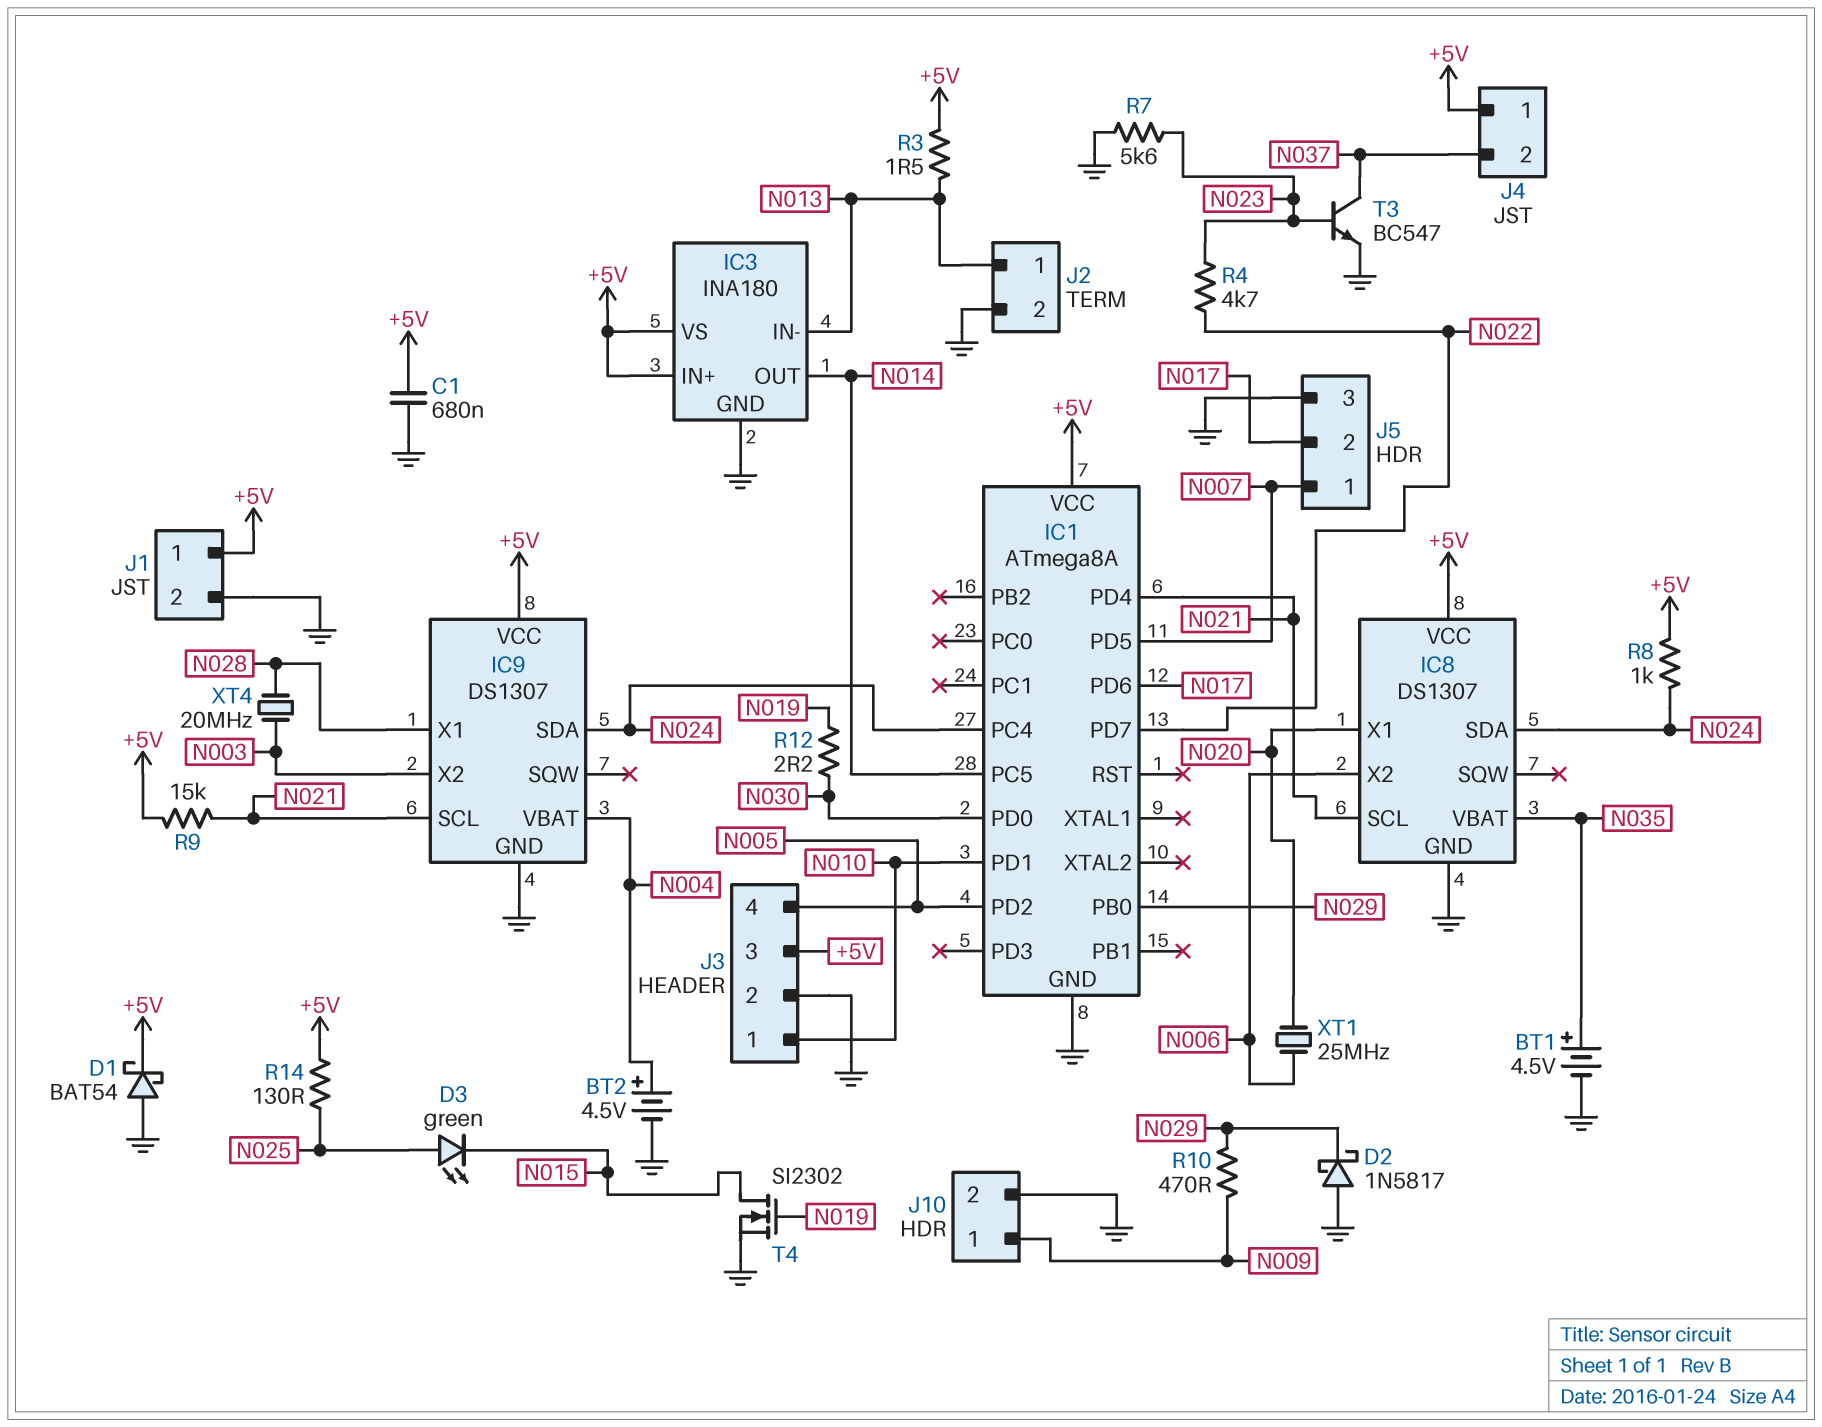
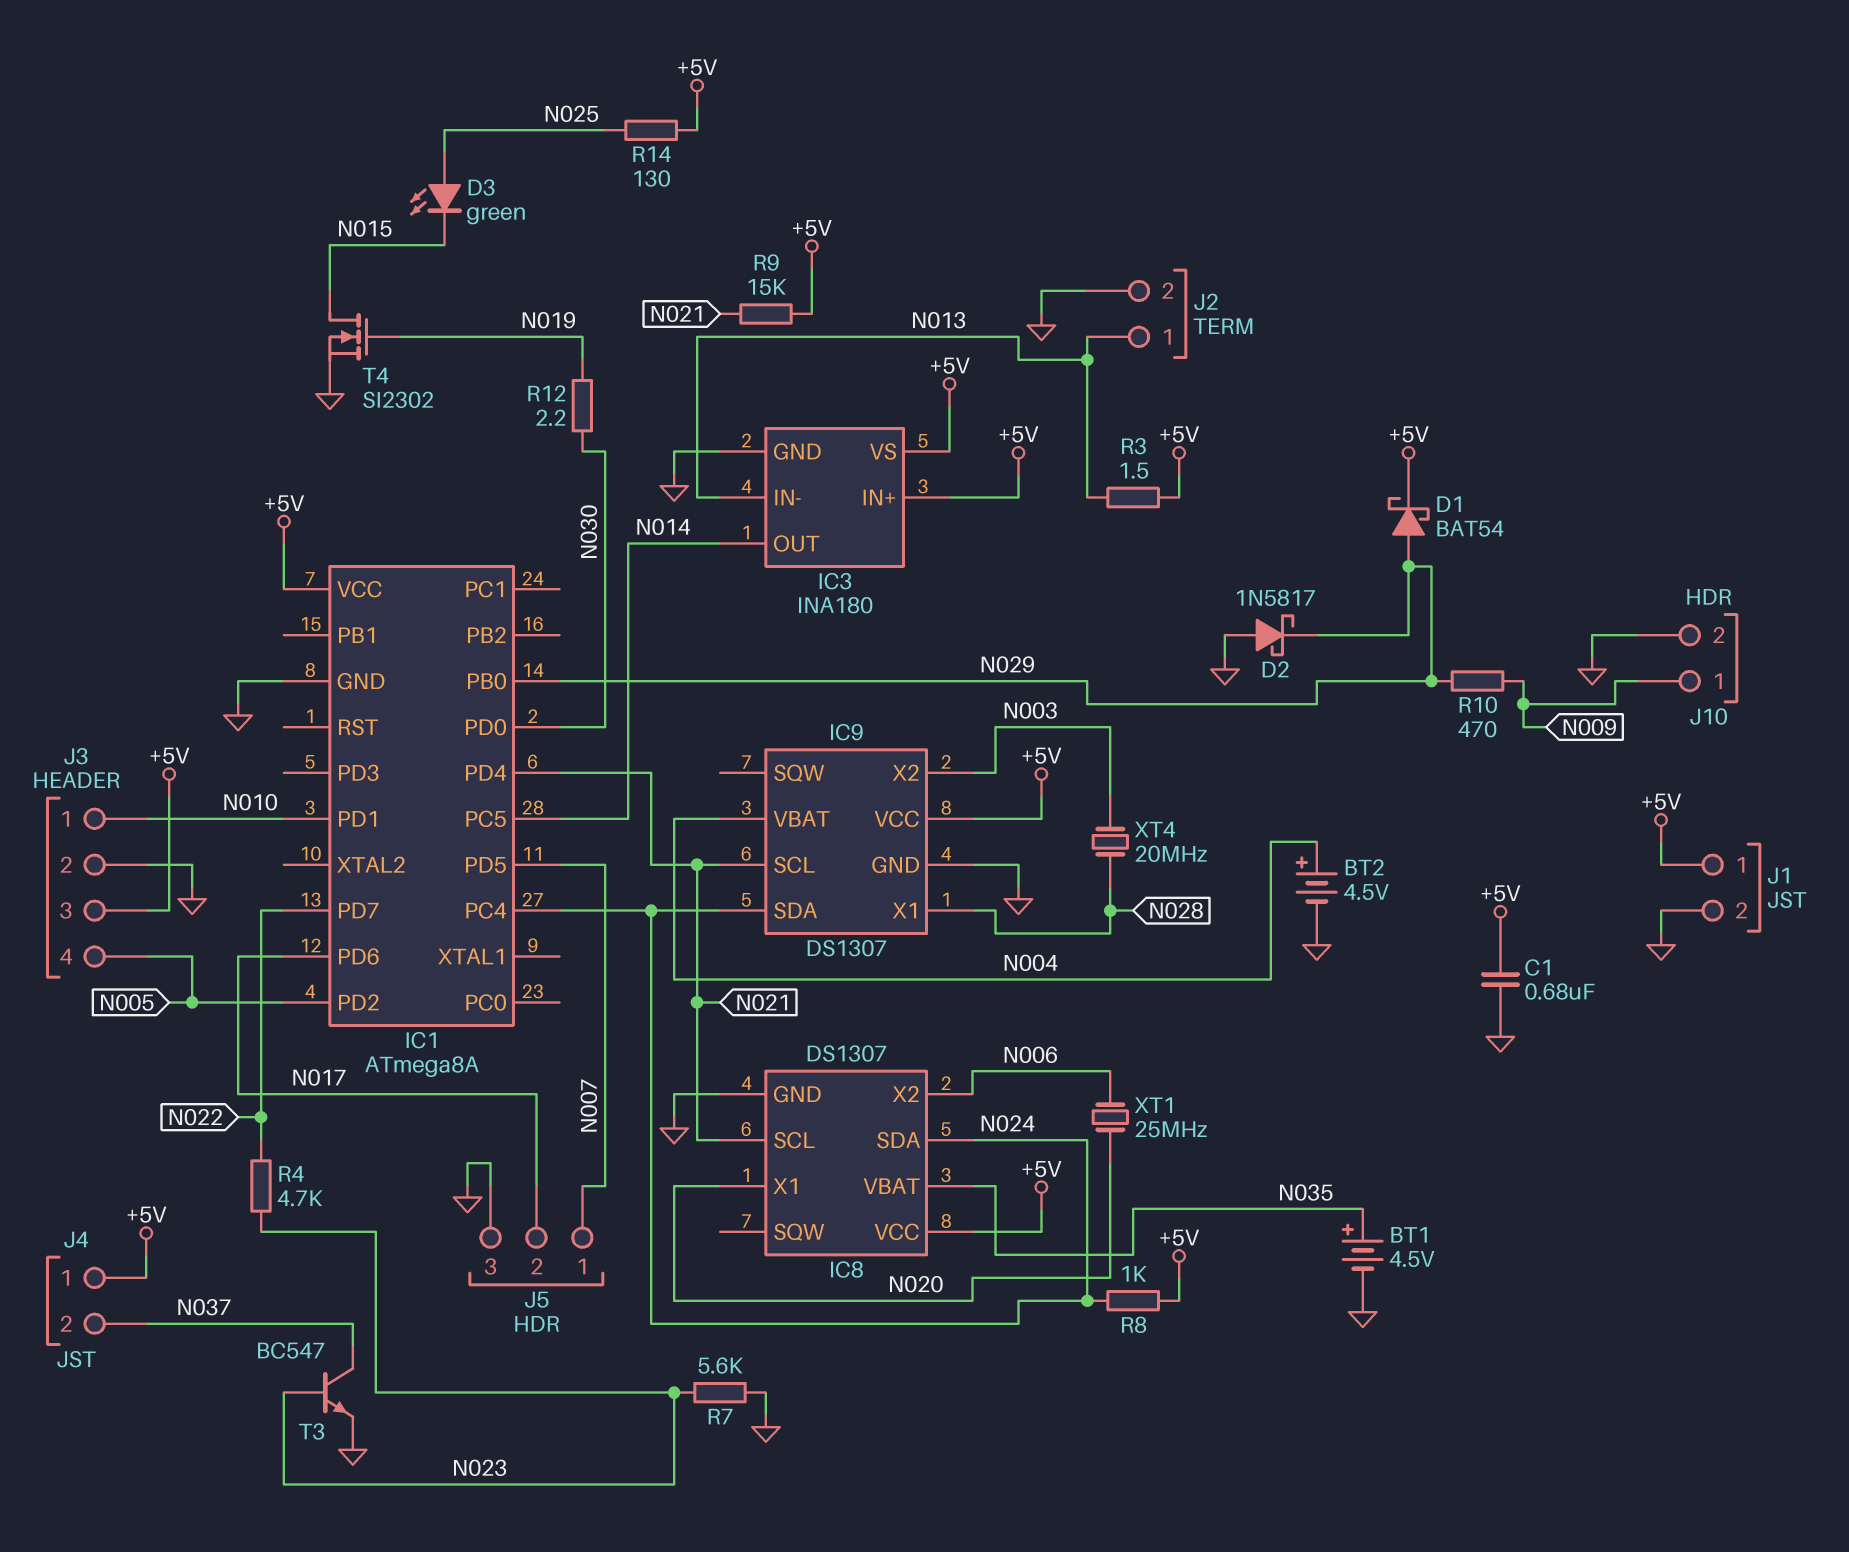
D1: schottky BAT54 (A GND, K +5V) -> schottky BAT54 (A N029, K +5V)

